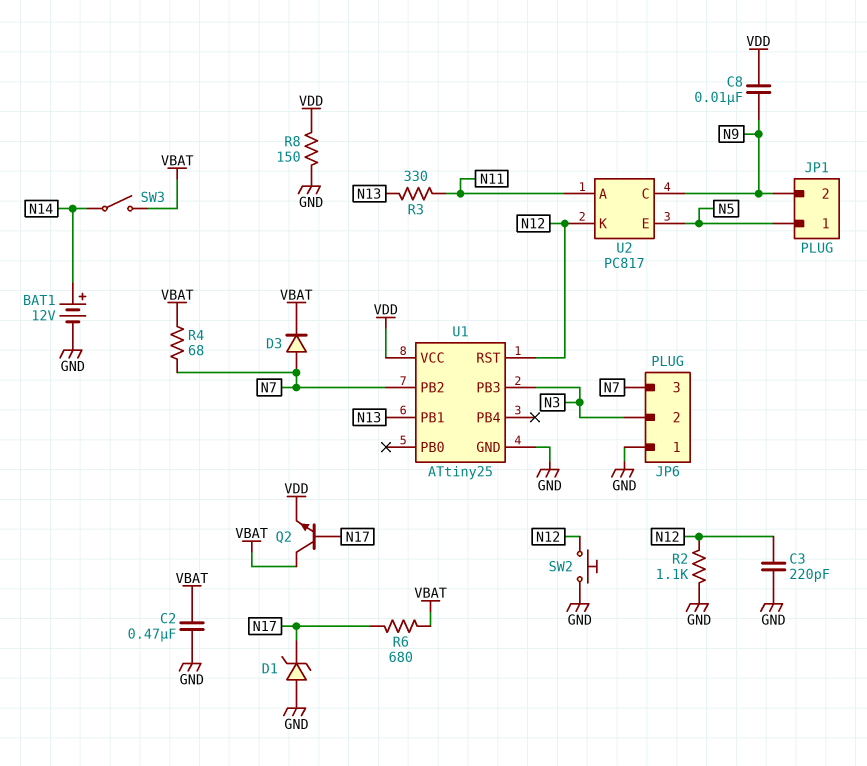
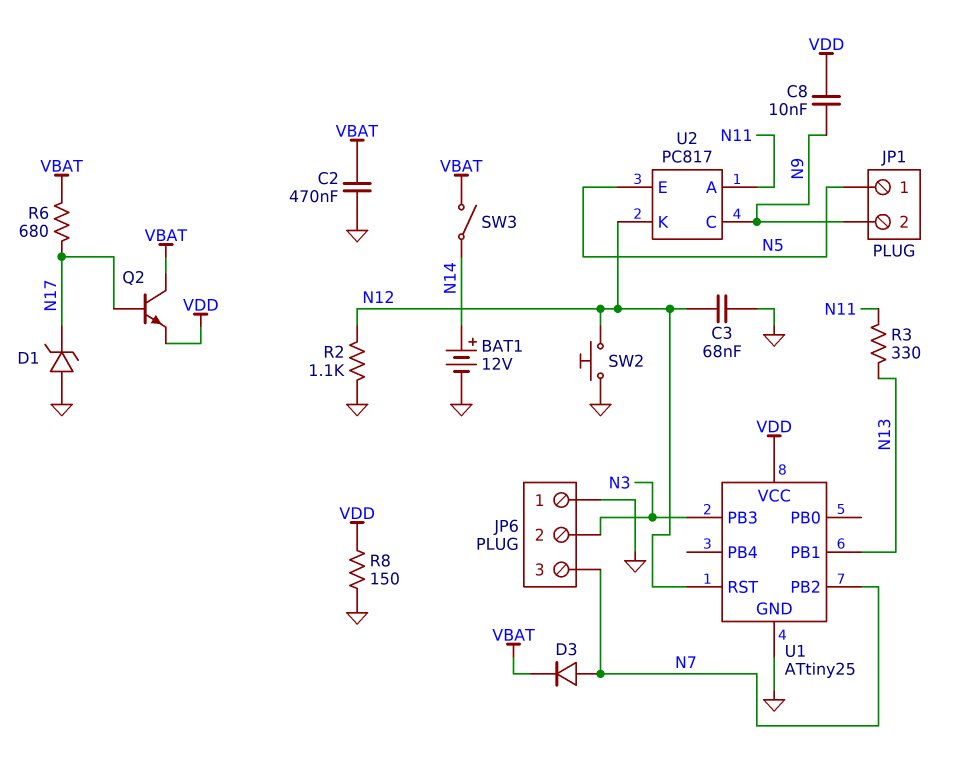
C3: 220pF (GND, N12) -> 68nF (GND, N12)
R4: 68 (N7, VBAT) -> none

